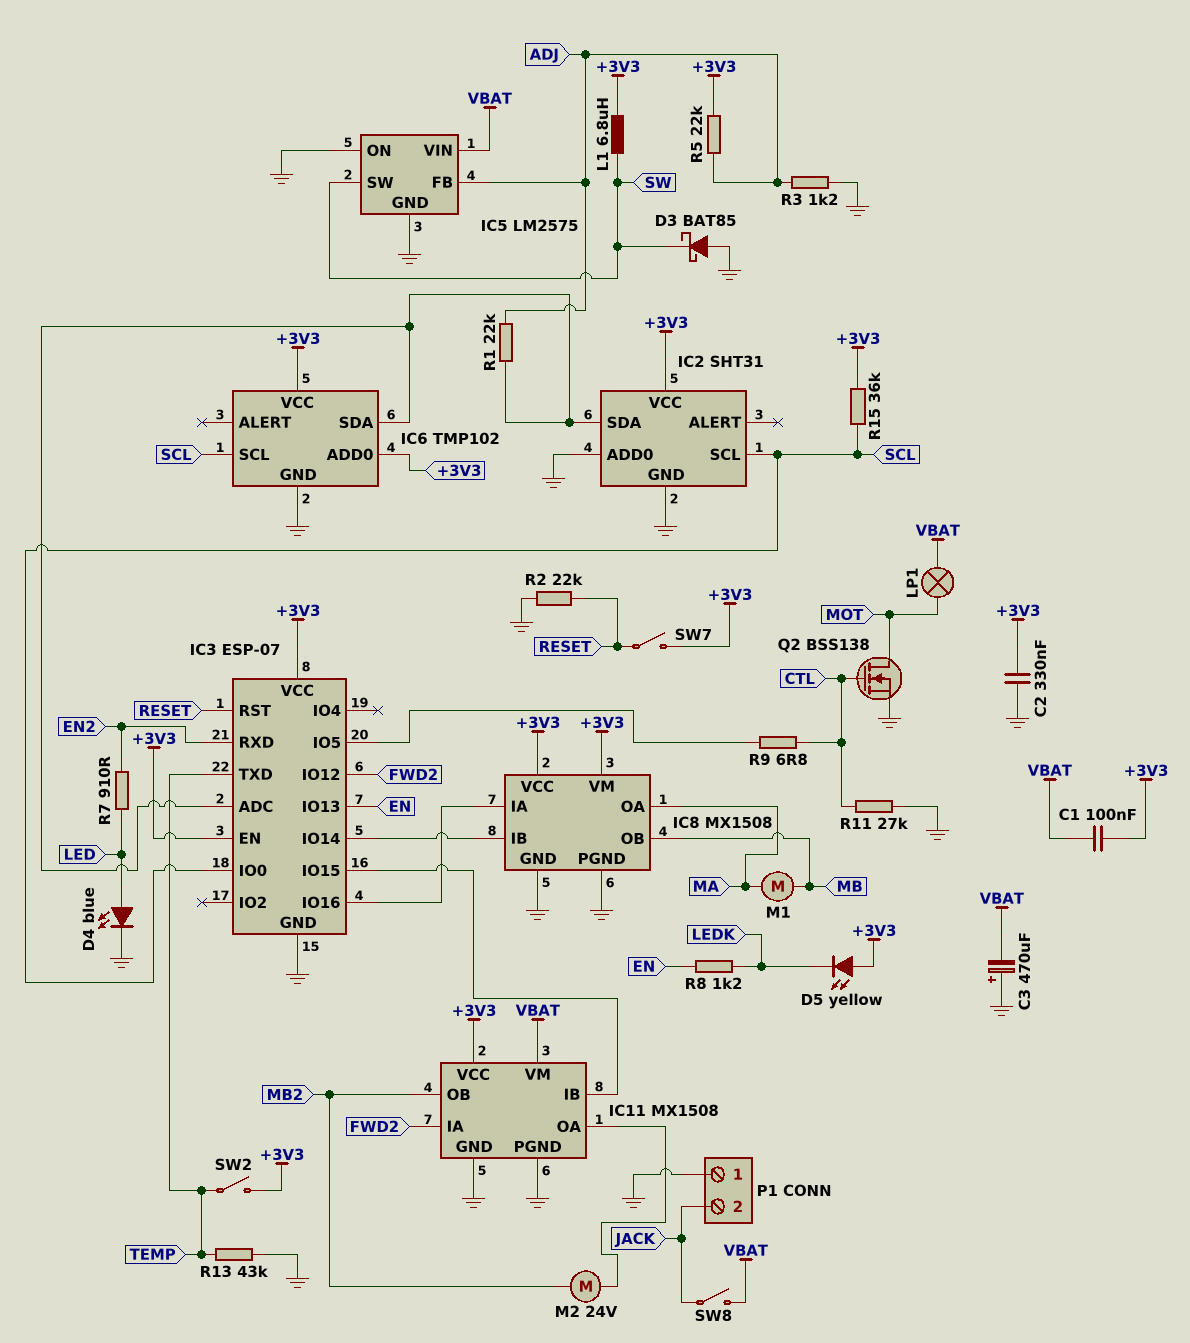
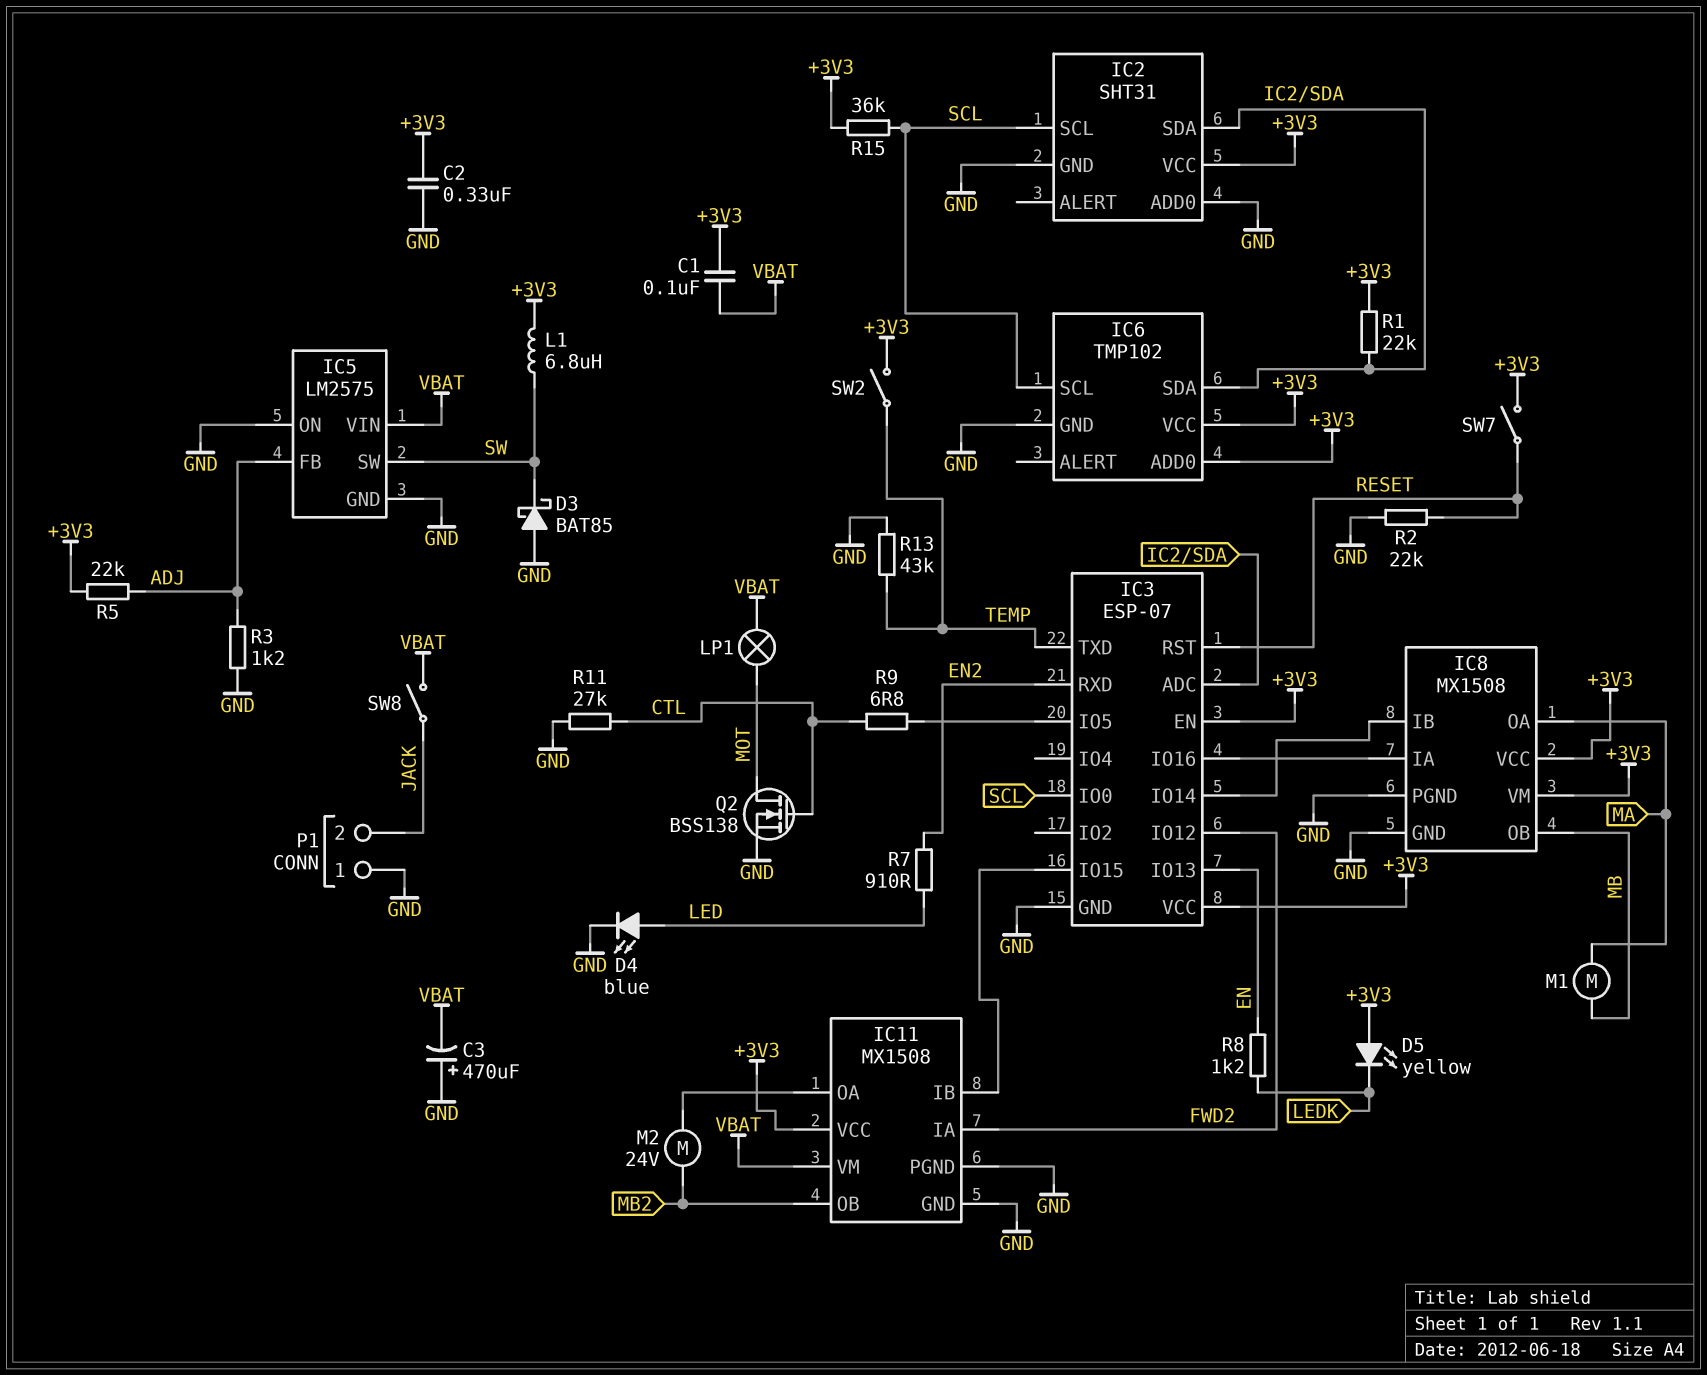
R1: 22k (ADJ, IC2/SDA) -> 22k (+3V3, IC2/SDA)

